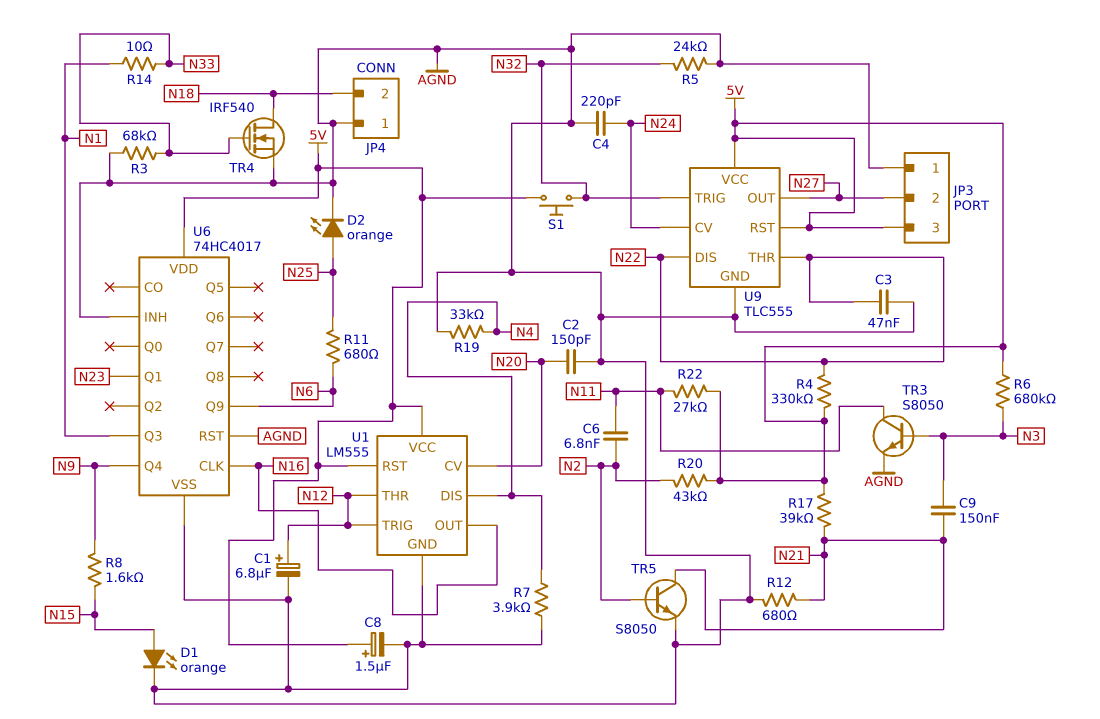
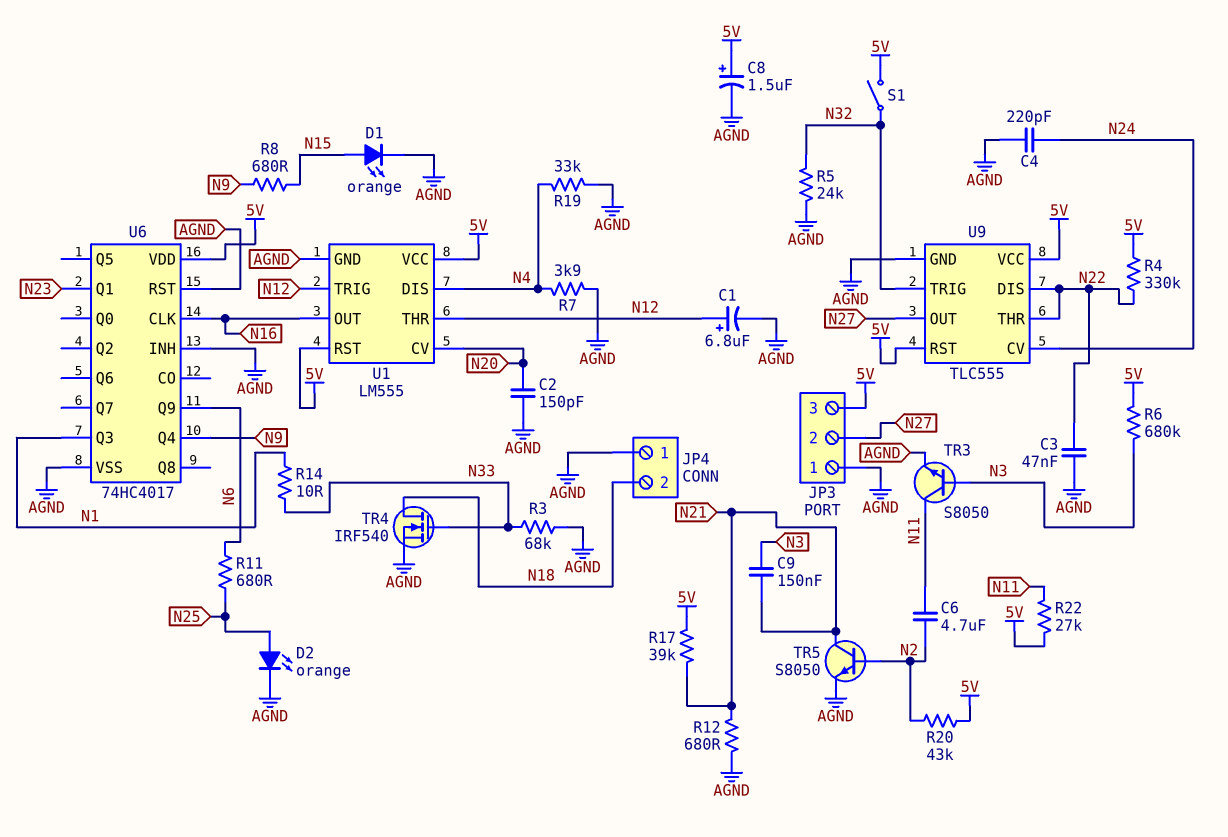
C6: 6.8nF (N2, N11) -> 4.7uF (N2, N11)
R8: 1.6k (N9, N15) -> 680 (N9, N15)
S1: button (5V, N32) -> switch (5V, N32)

